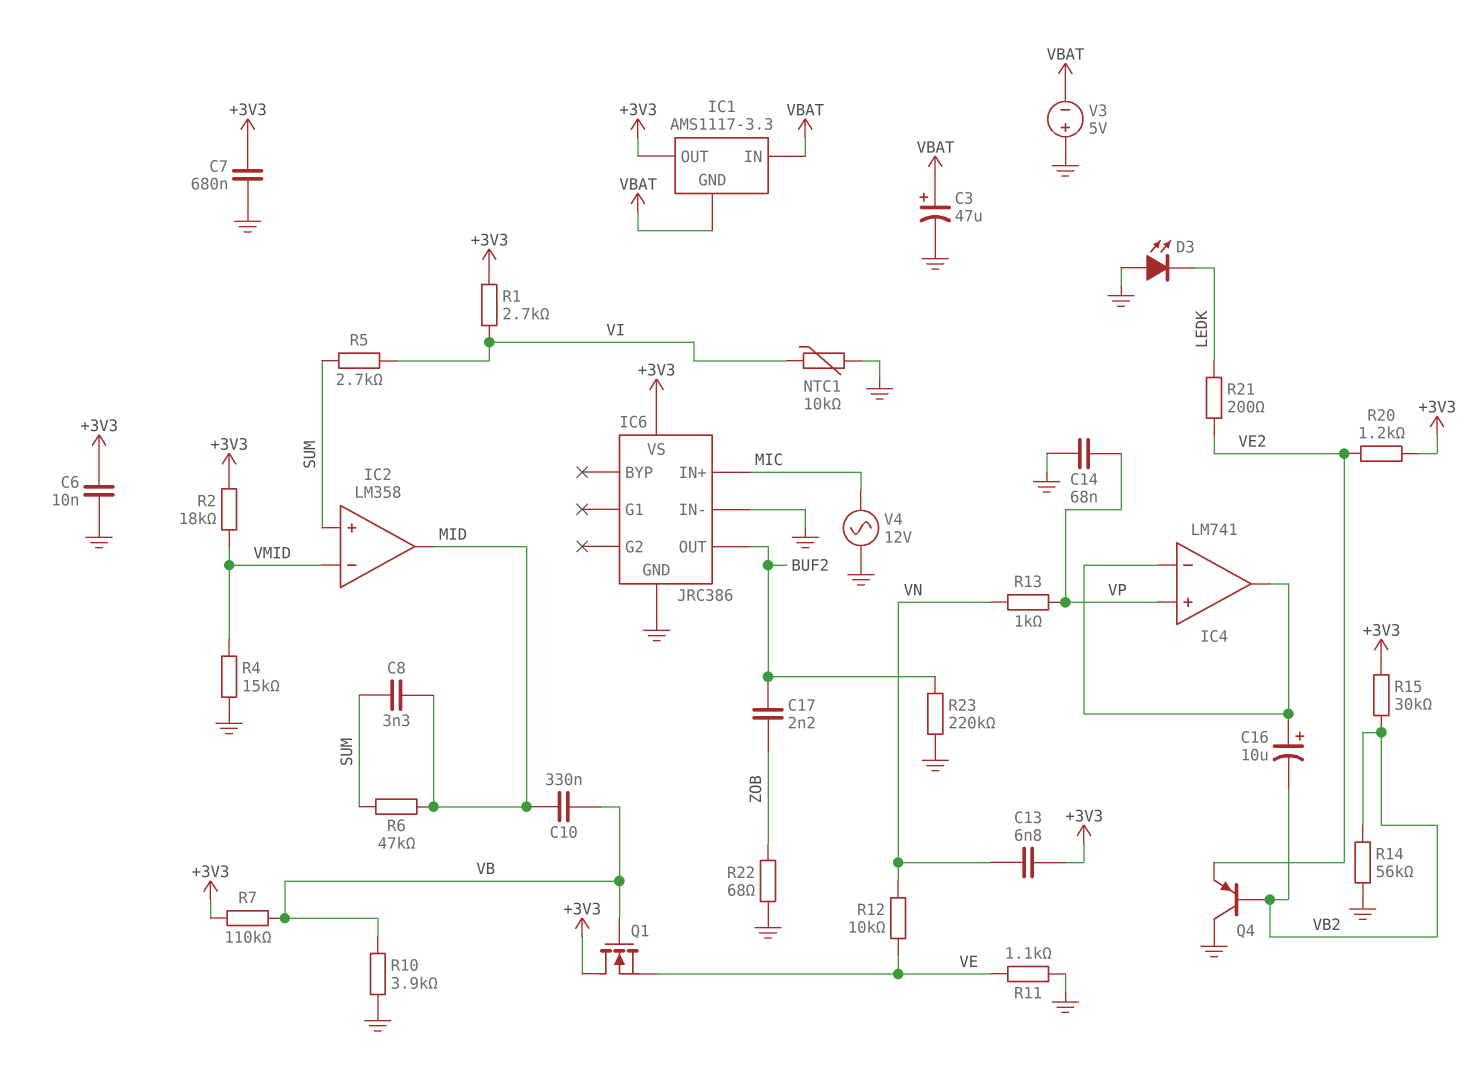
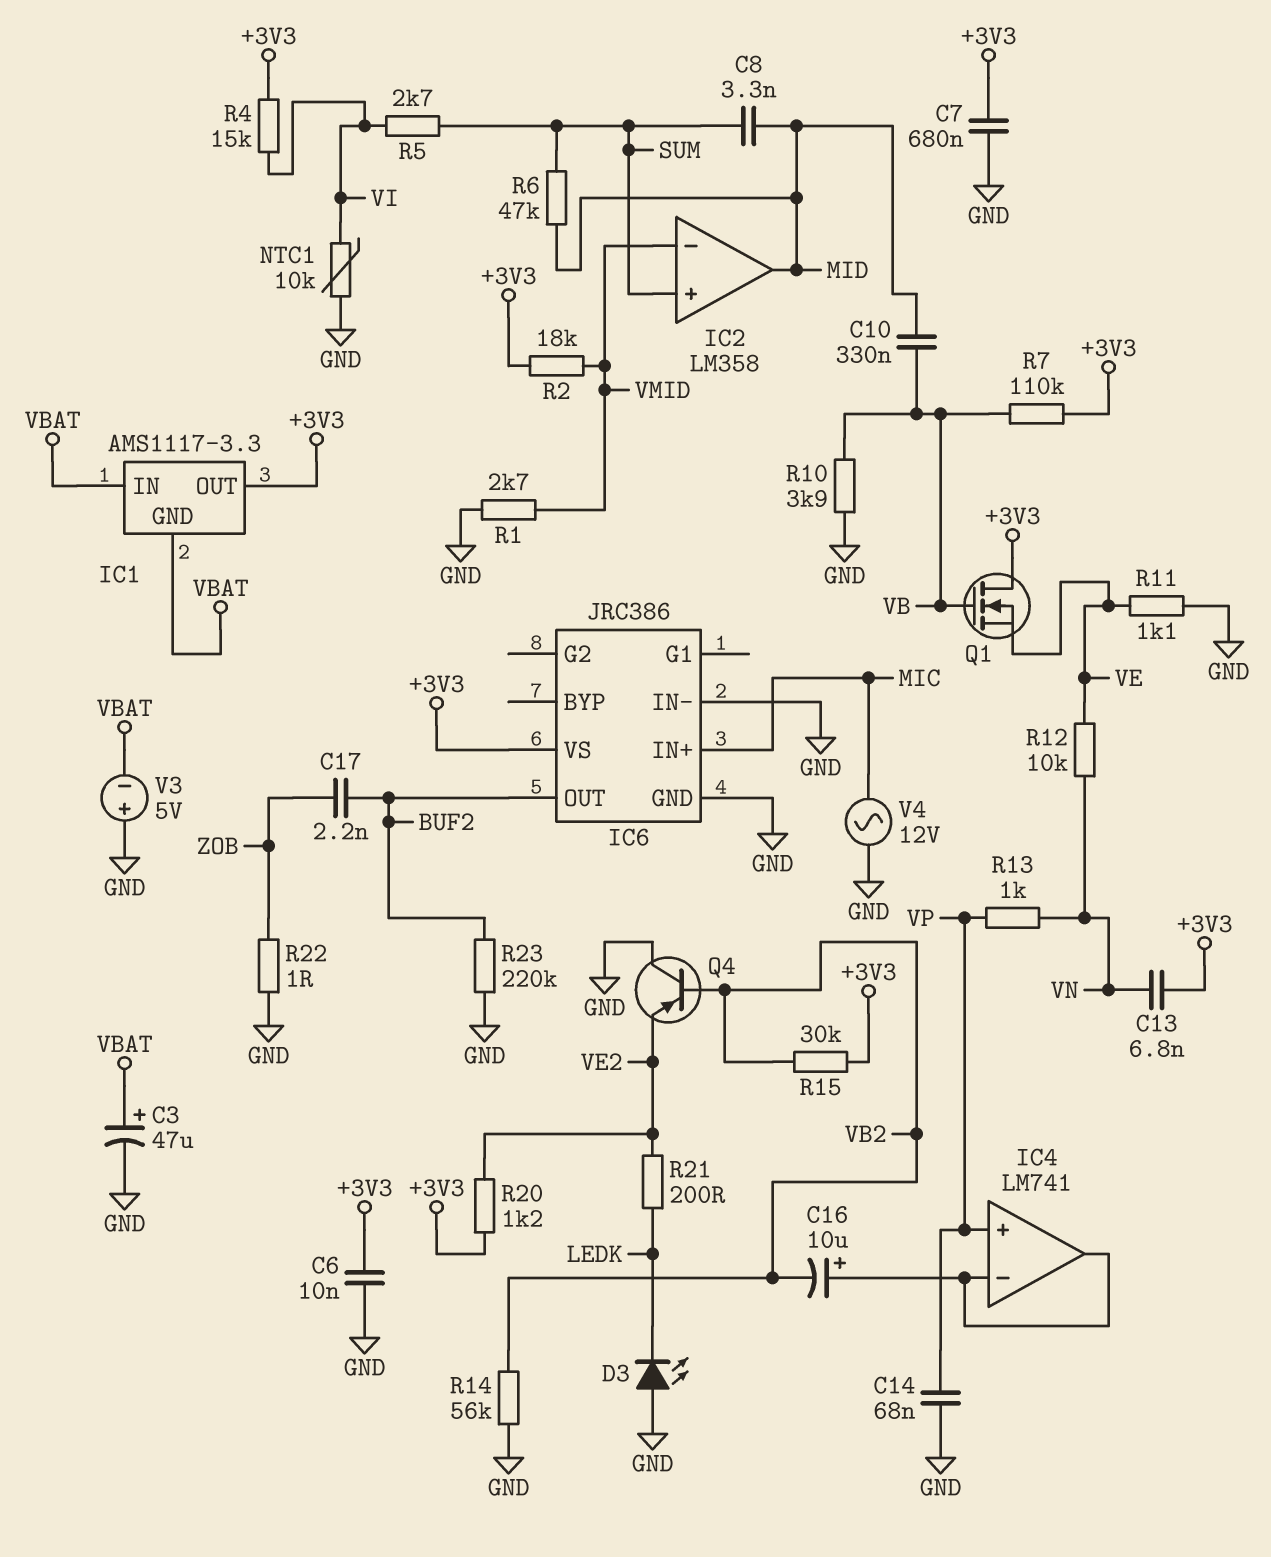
R1: 2.7k (+3V3, VI) -> 2.7k (GND, VMID)
R4: 15k (GND, VMID) -> 15k (+3V3, VI)
R22: 68 (GND, ZOB) -> 1 (GND, ZOB)

